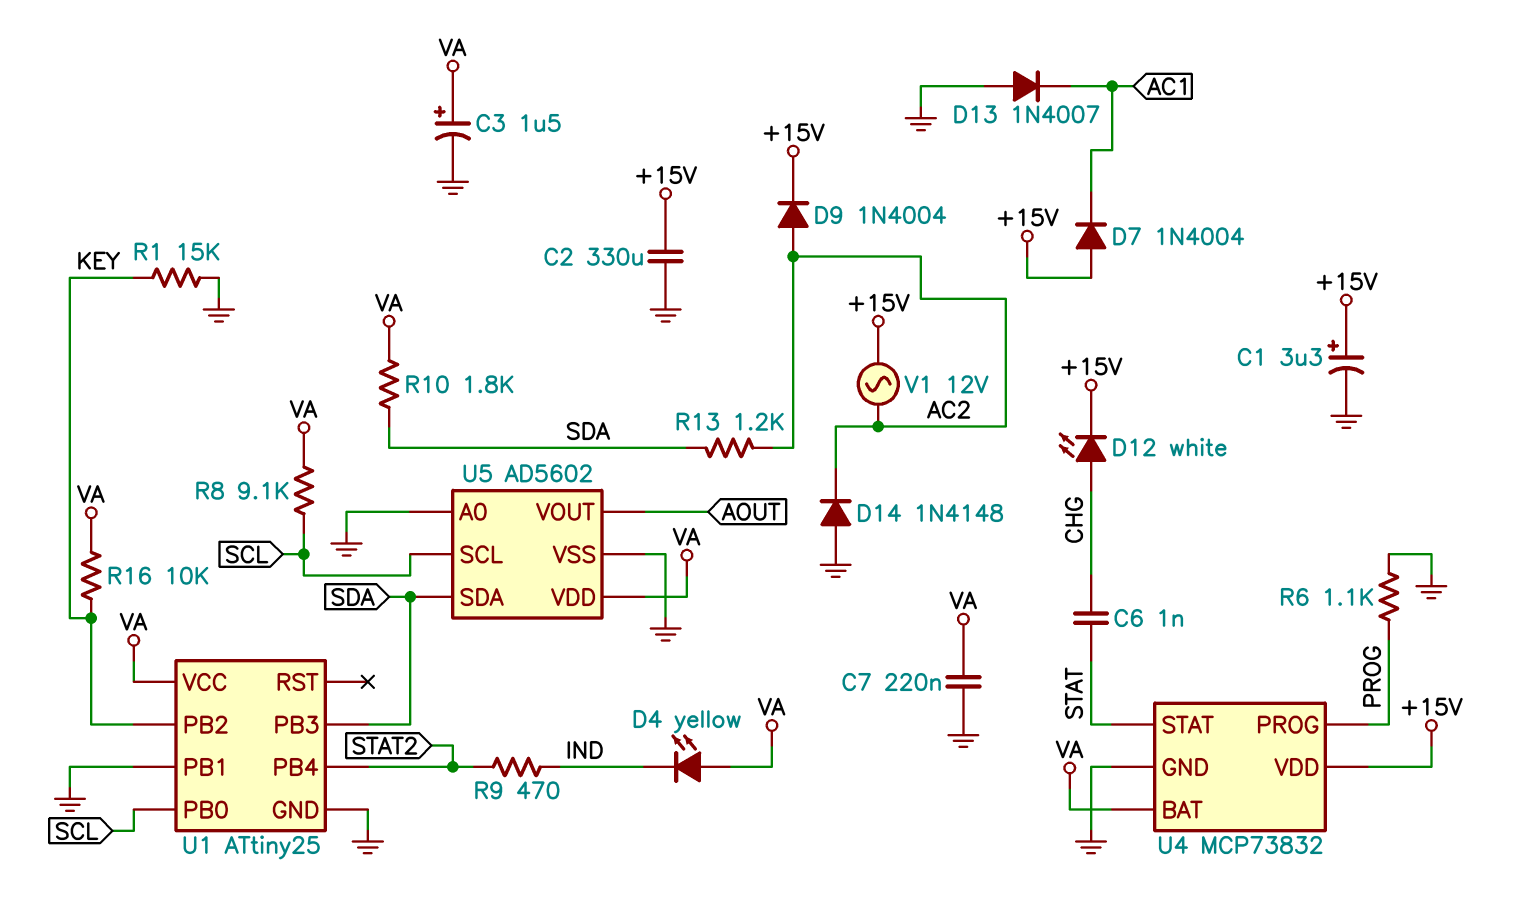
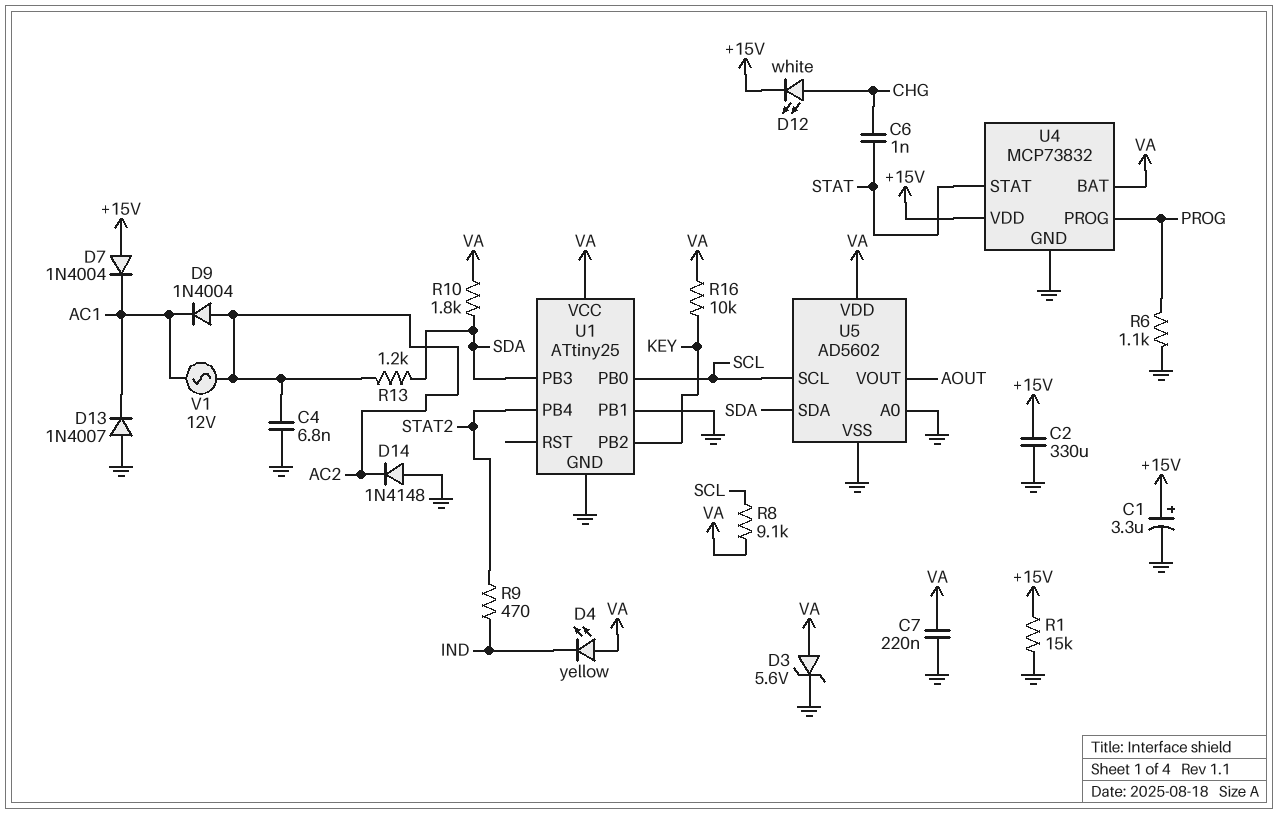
C3: 1.5uF (plus VA, minus GND) -> none
C4: none -> 6.8nF (AC2, GND)
D3: none -> zener 5.6V (A VA, K GND)
D9: diode 1N4004 (A AC2, K +15V) -> diode 1N4004 (A AC2, K AC1)
R1: 15k (GND, KEY) -> 15k (+15V, GND)
V1: AC 12V (+15V, AC2) -> AC 12V (AC1, AC2)

